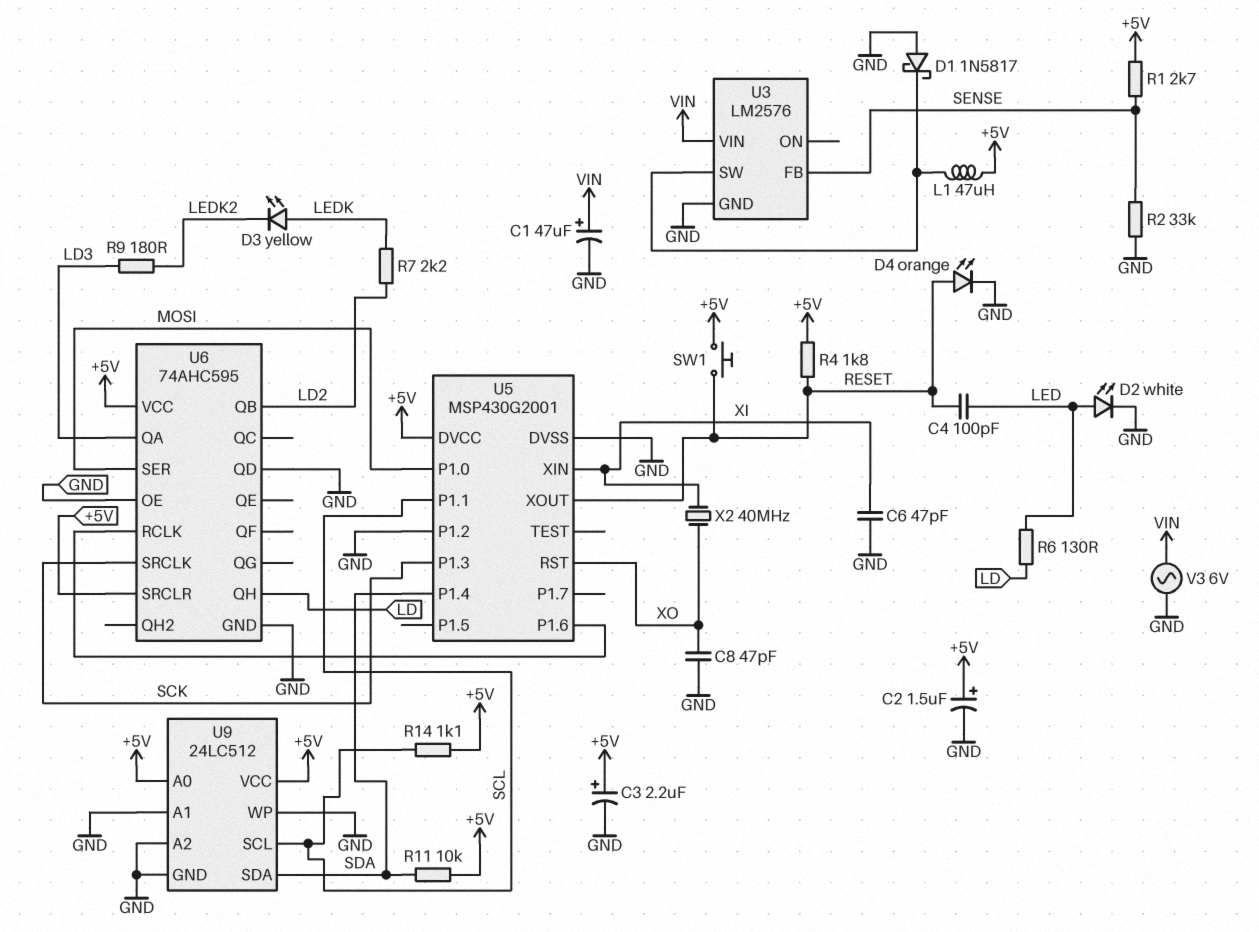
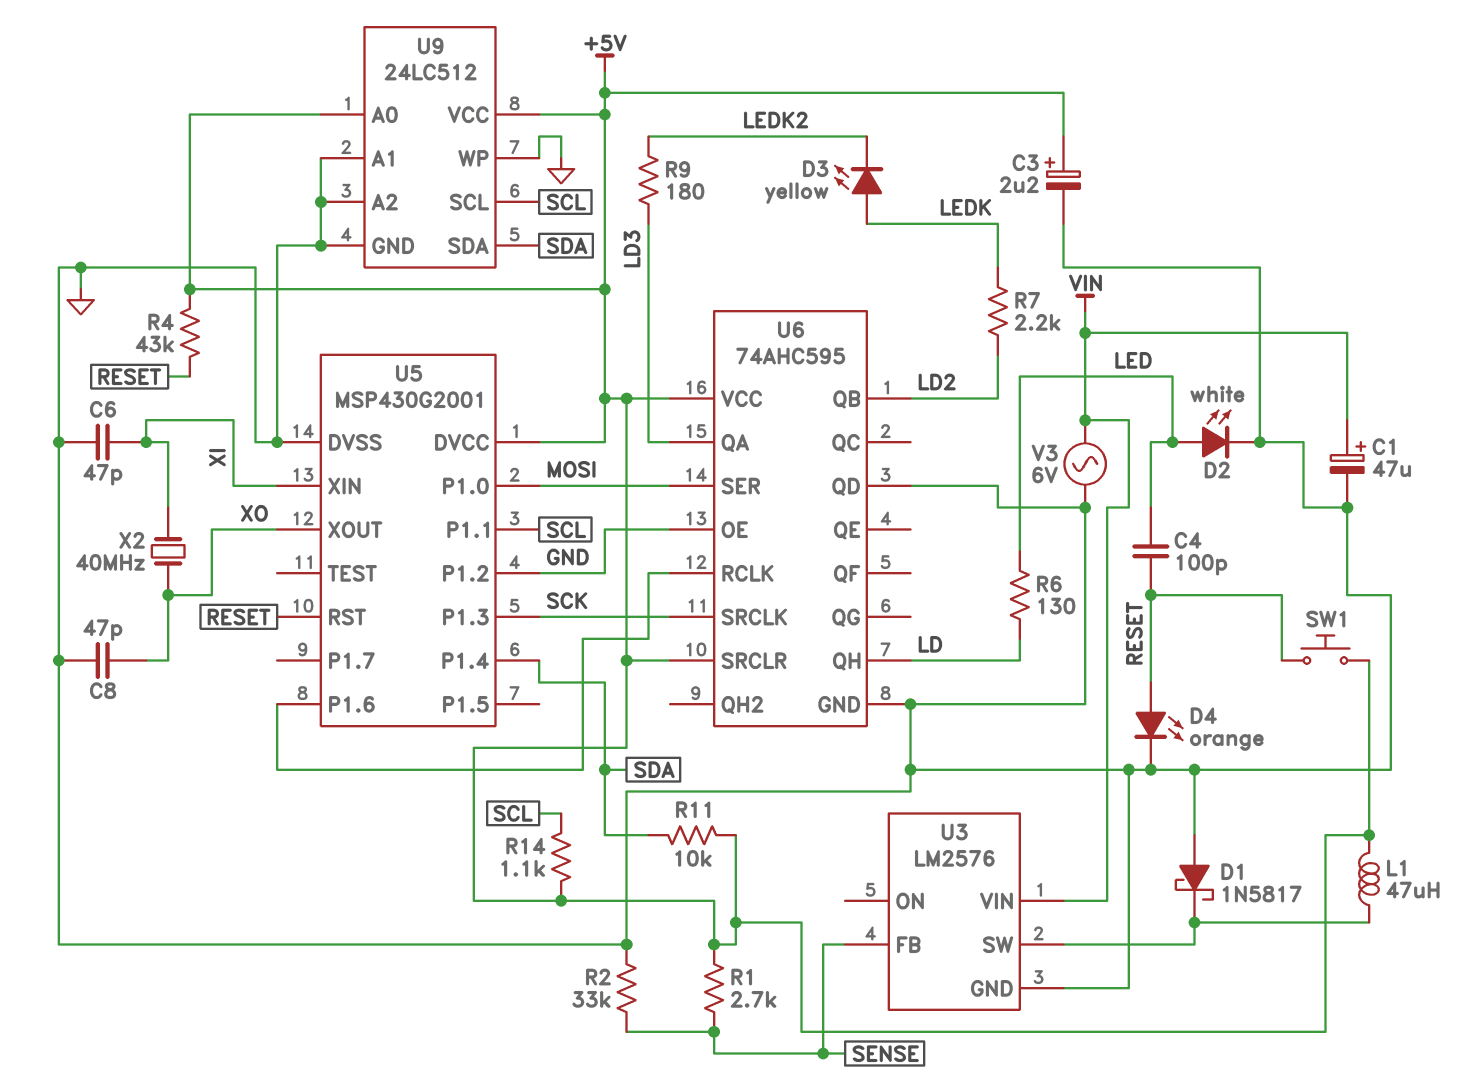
C2: 1.5uF (plus +5V, minus GND) -> none
R4: 1.8k (+5V, RESET) -> 43k (+5V, RESET)
U5 pin RST: XO -> RESET
U5 pin XOUT: RESET -> XO

